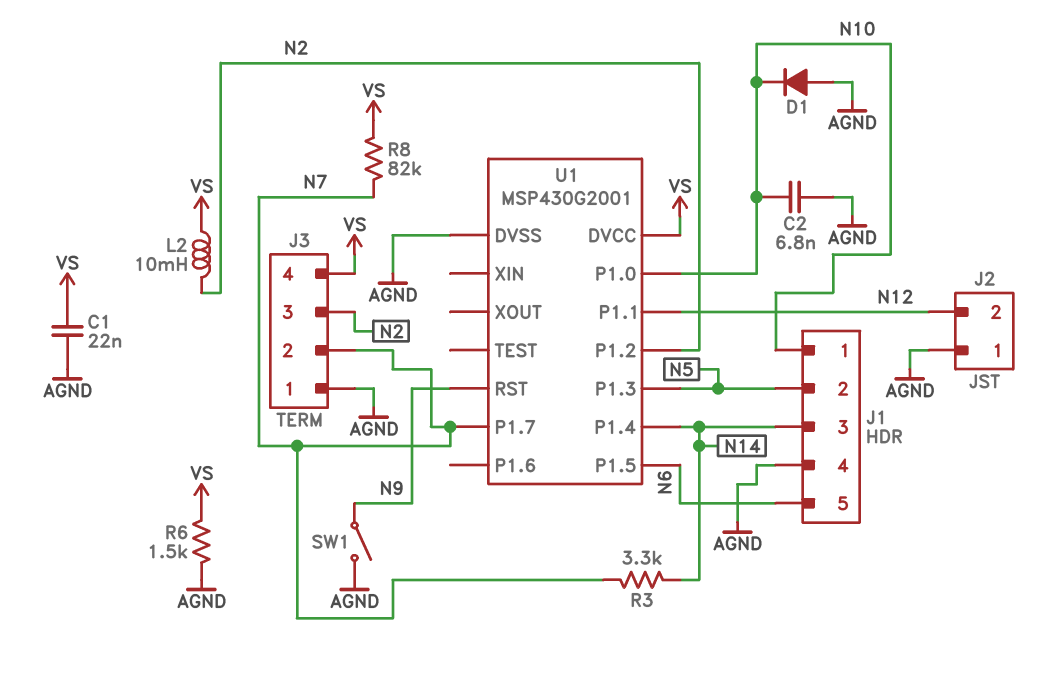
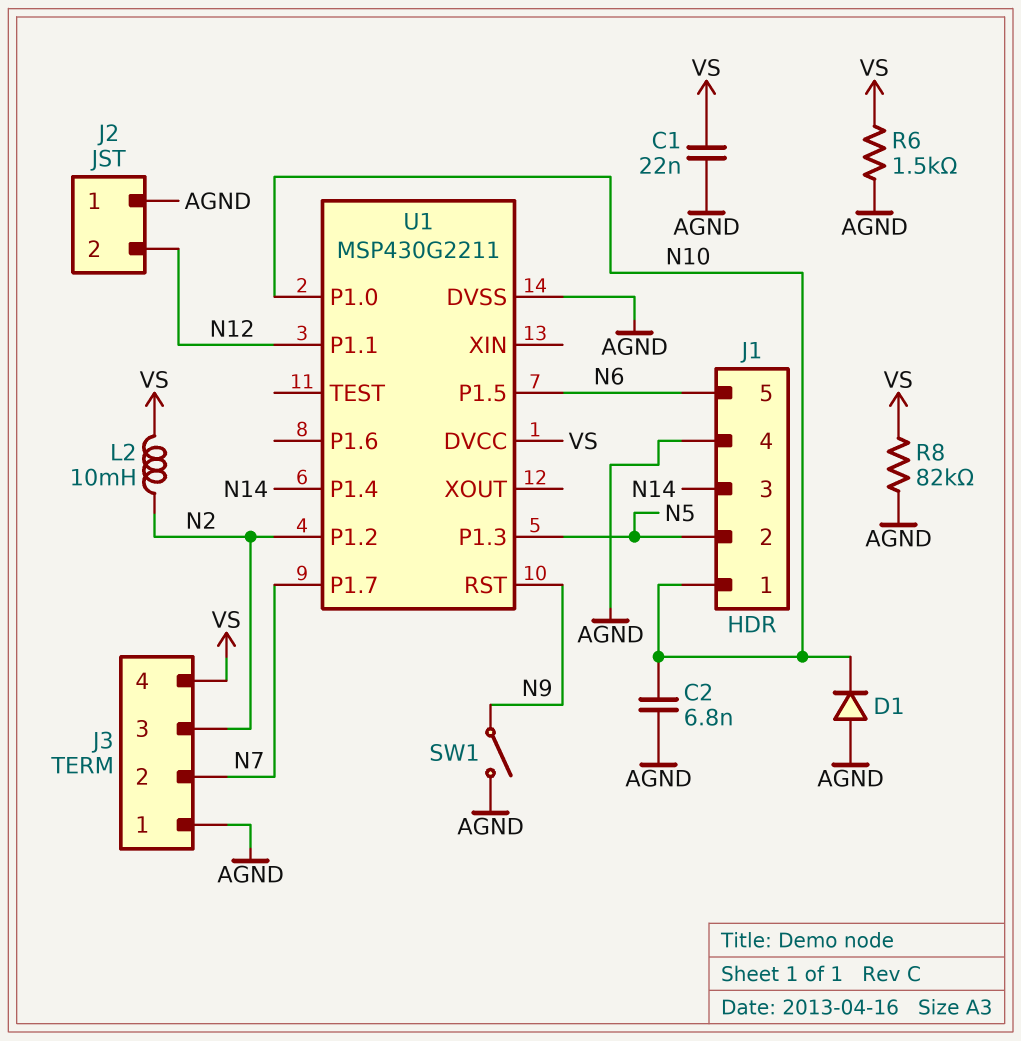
R3: 3.3k (N7, N14) -> none
R8: 82k (N7, VS) -> 82k (AGND, VS)
U1: MSP430G2001 -> MSP430G2211

